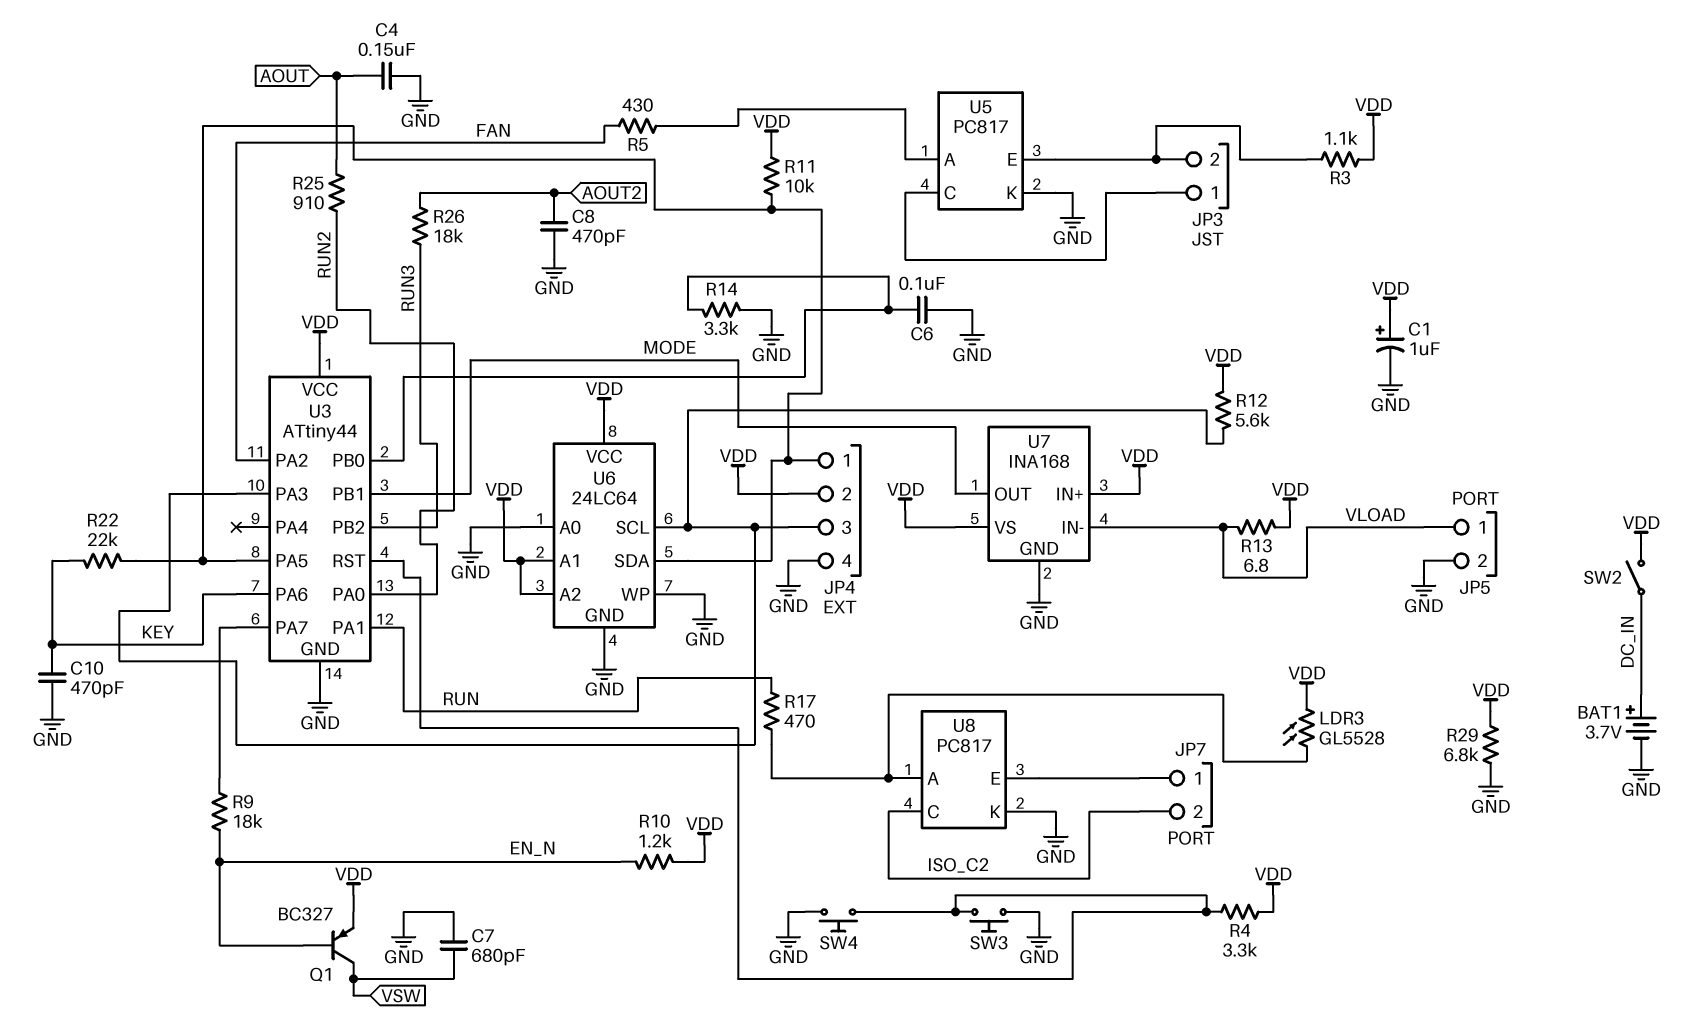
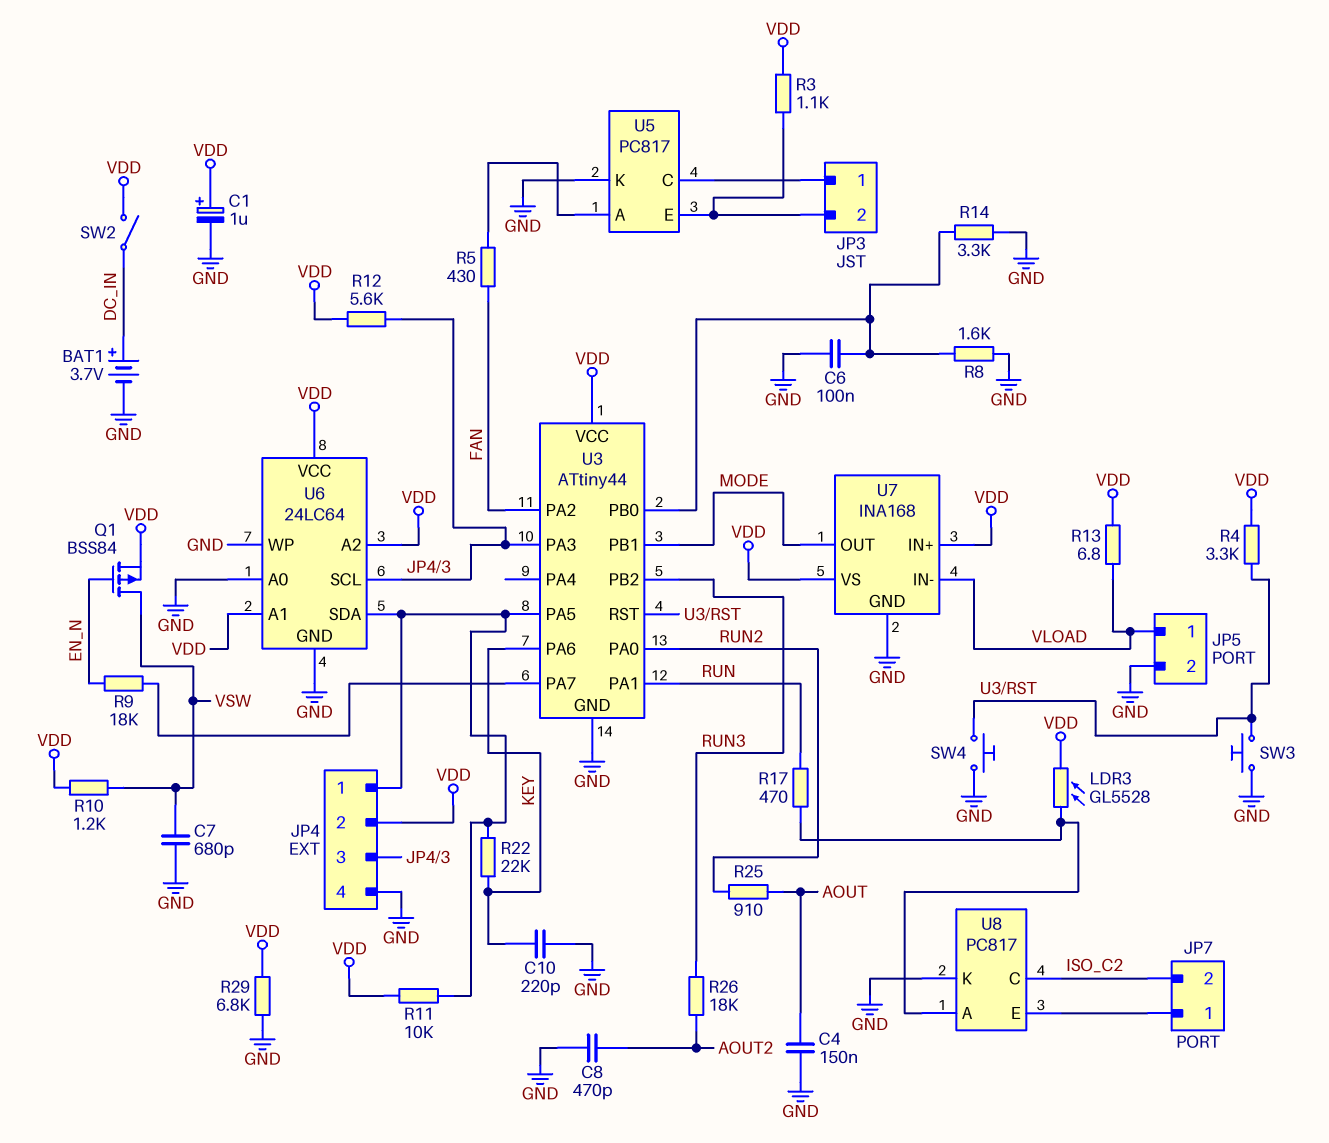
C10: 470pF (GND, KEY) -> 220pF (GND, KEY)
Q1: PNP BC327 (B EN_N, C VSW, E VDD) -> PMOS BSS84 (G EN_N, D VSW, S VDD)
R8: none -> 1.6k (GND, U3/PB0)
R10: 1.2k (EN_N, VDD) -> 1.2k (VDD, VSW)

